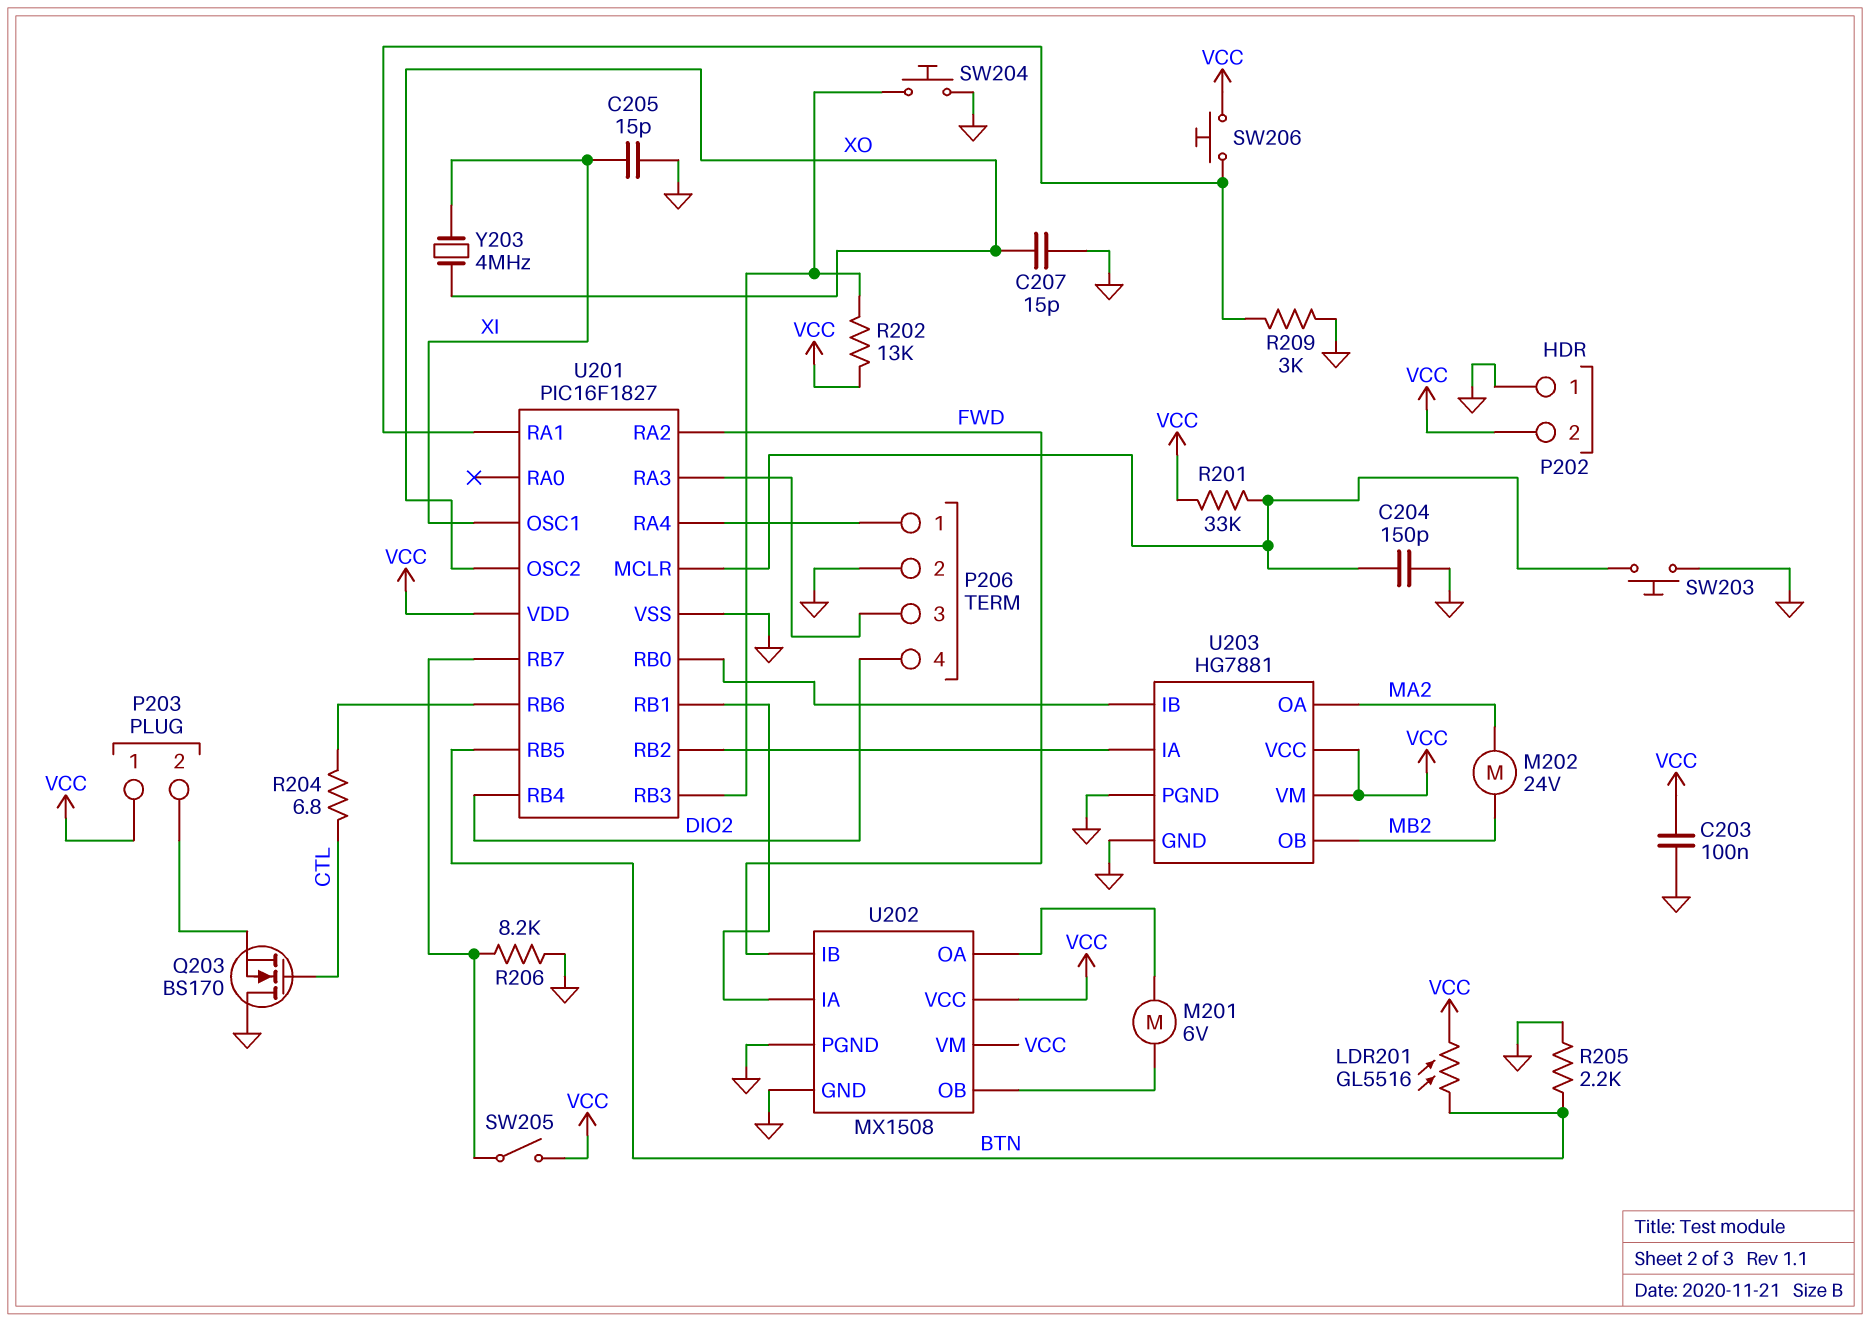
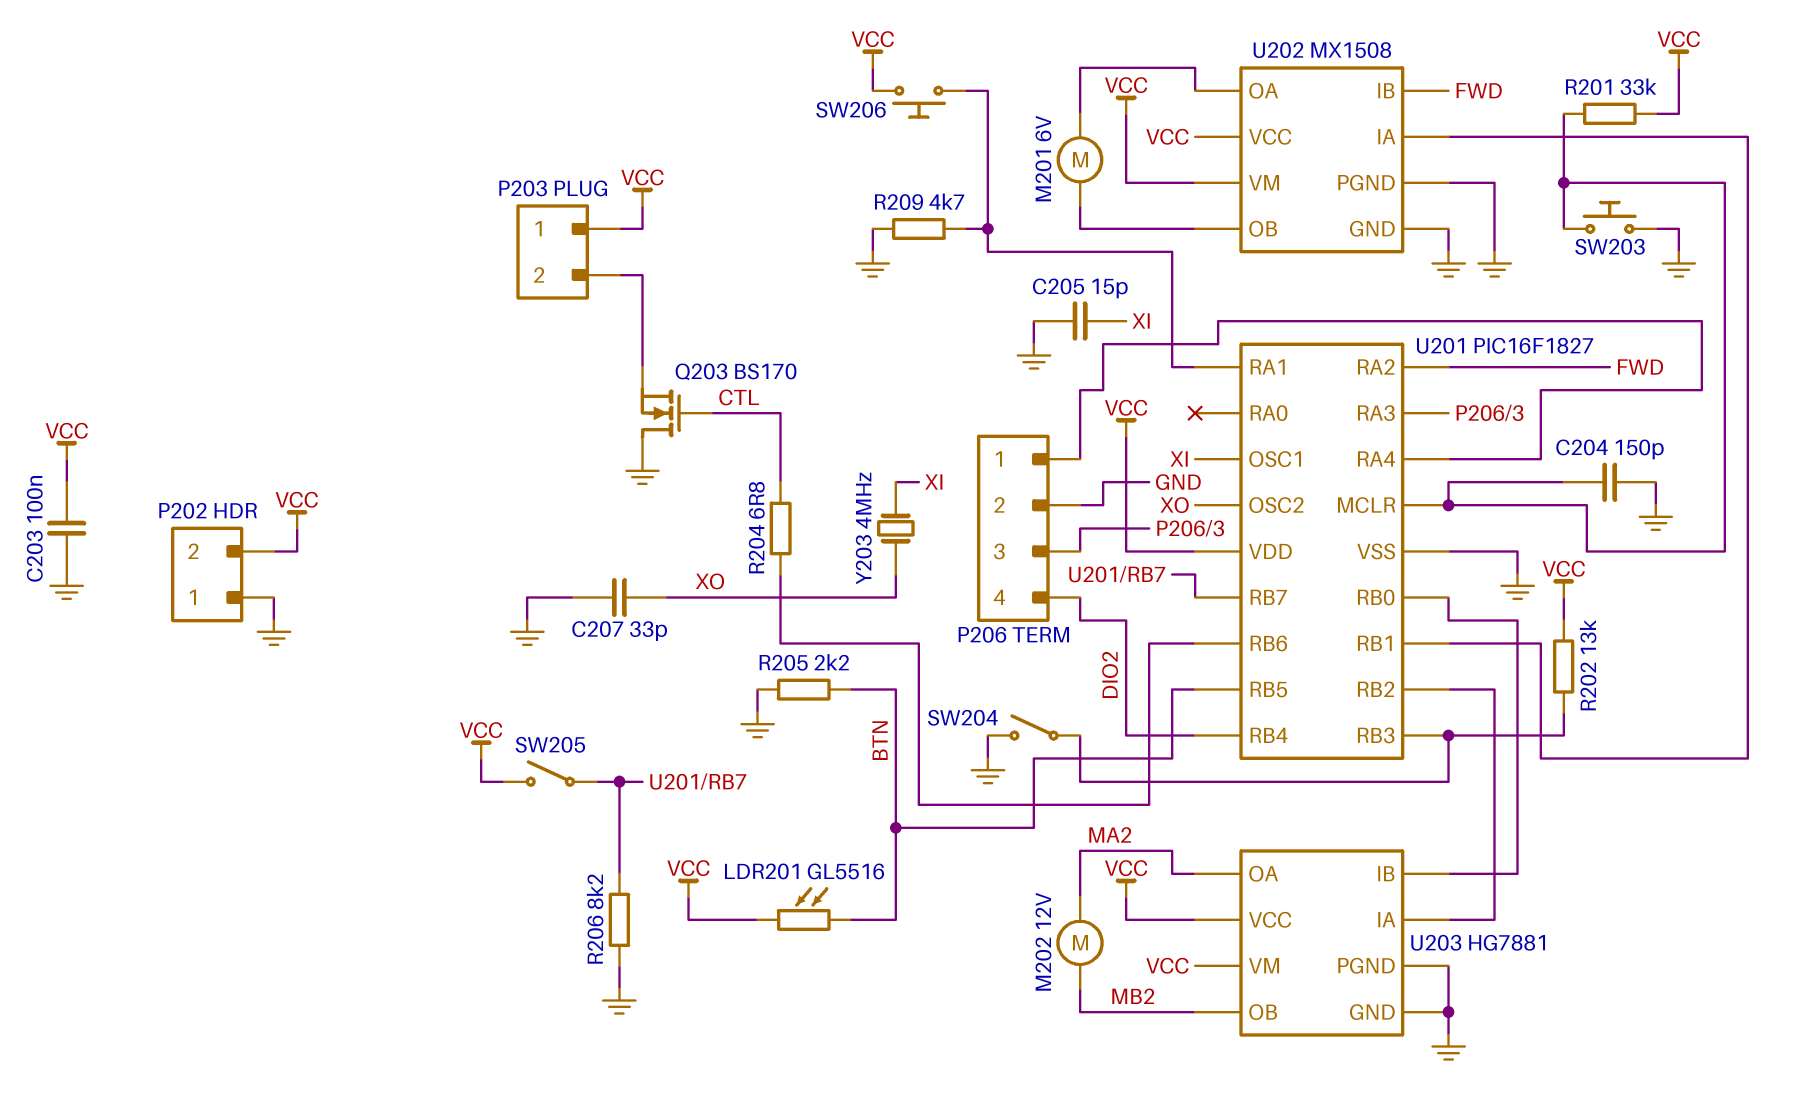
C207: 15pF (GND, XO) -> 33pF (GND, XO)
M202: motor 24V (MA2, MB2) -> motor 12V (MA2, MB2)
R209: 3k (GND, U201/RA1) -> 4.7k (GND, U201/RA1)
SW204: button (GND, U201/RB3) -> switch (GND, U201/RB3)

